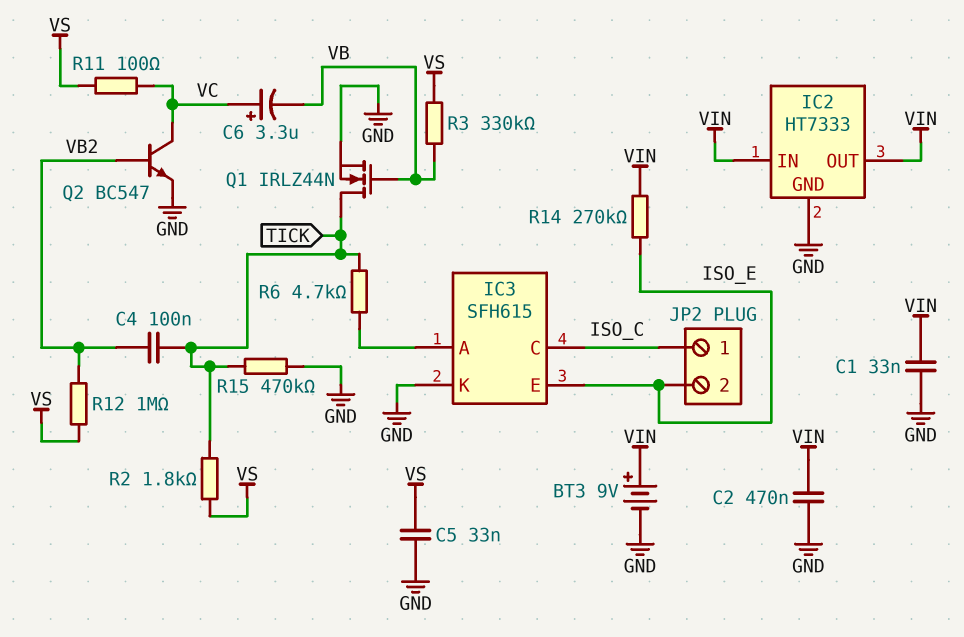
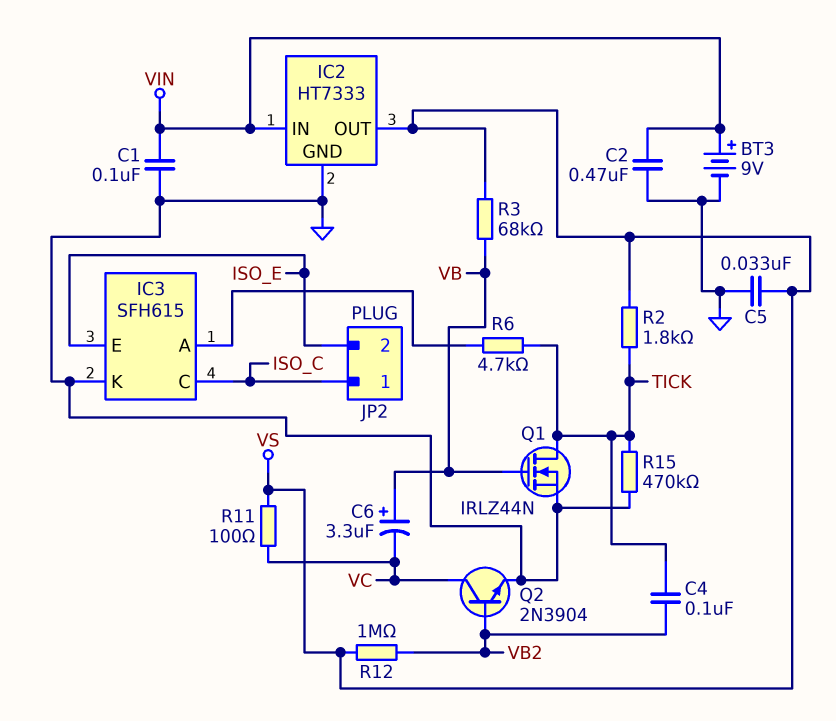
C1: 33nF (GND, VIN) -> 100nF (GND, VIN)
C6: 3.3uF (plus VC, minus VB) -> 3.3uF (plus VB, minus VC)
IC2 pin OUT: VIN -> VS
Q2: NPN BC547 (B VB2, C VC, E GND) -> NPN 2N3904 (B VB2, C VC, E GND)
R3: 330k (VB, VS) -> 68k (VB, VS)
R14: 270k (ISO_E, VIN) -> none

